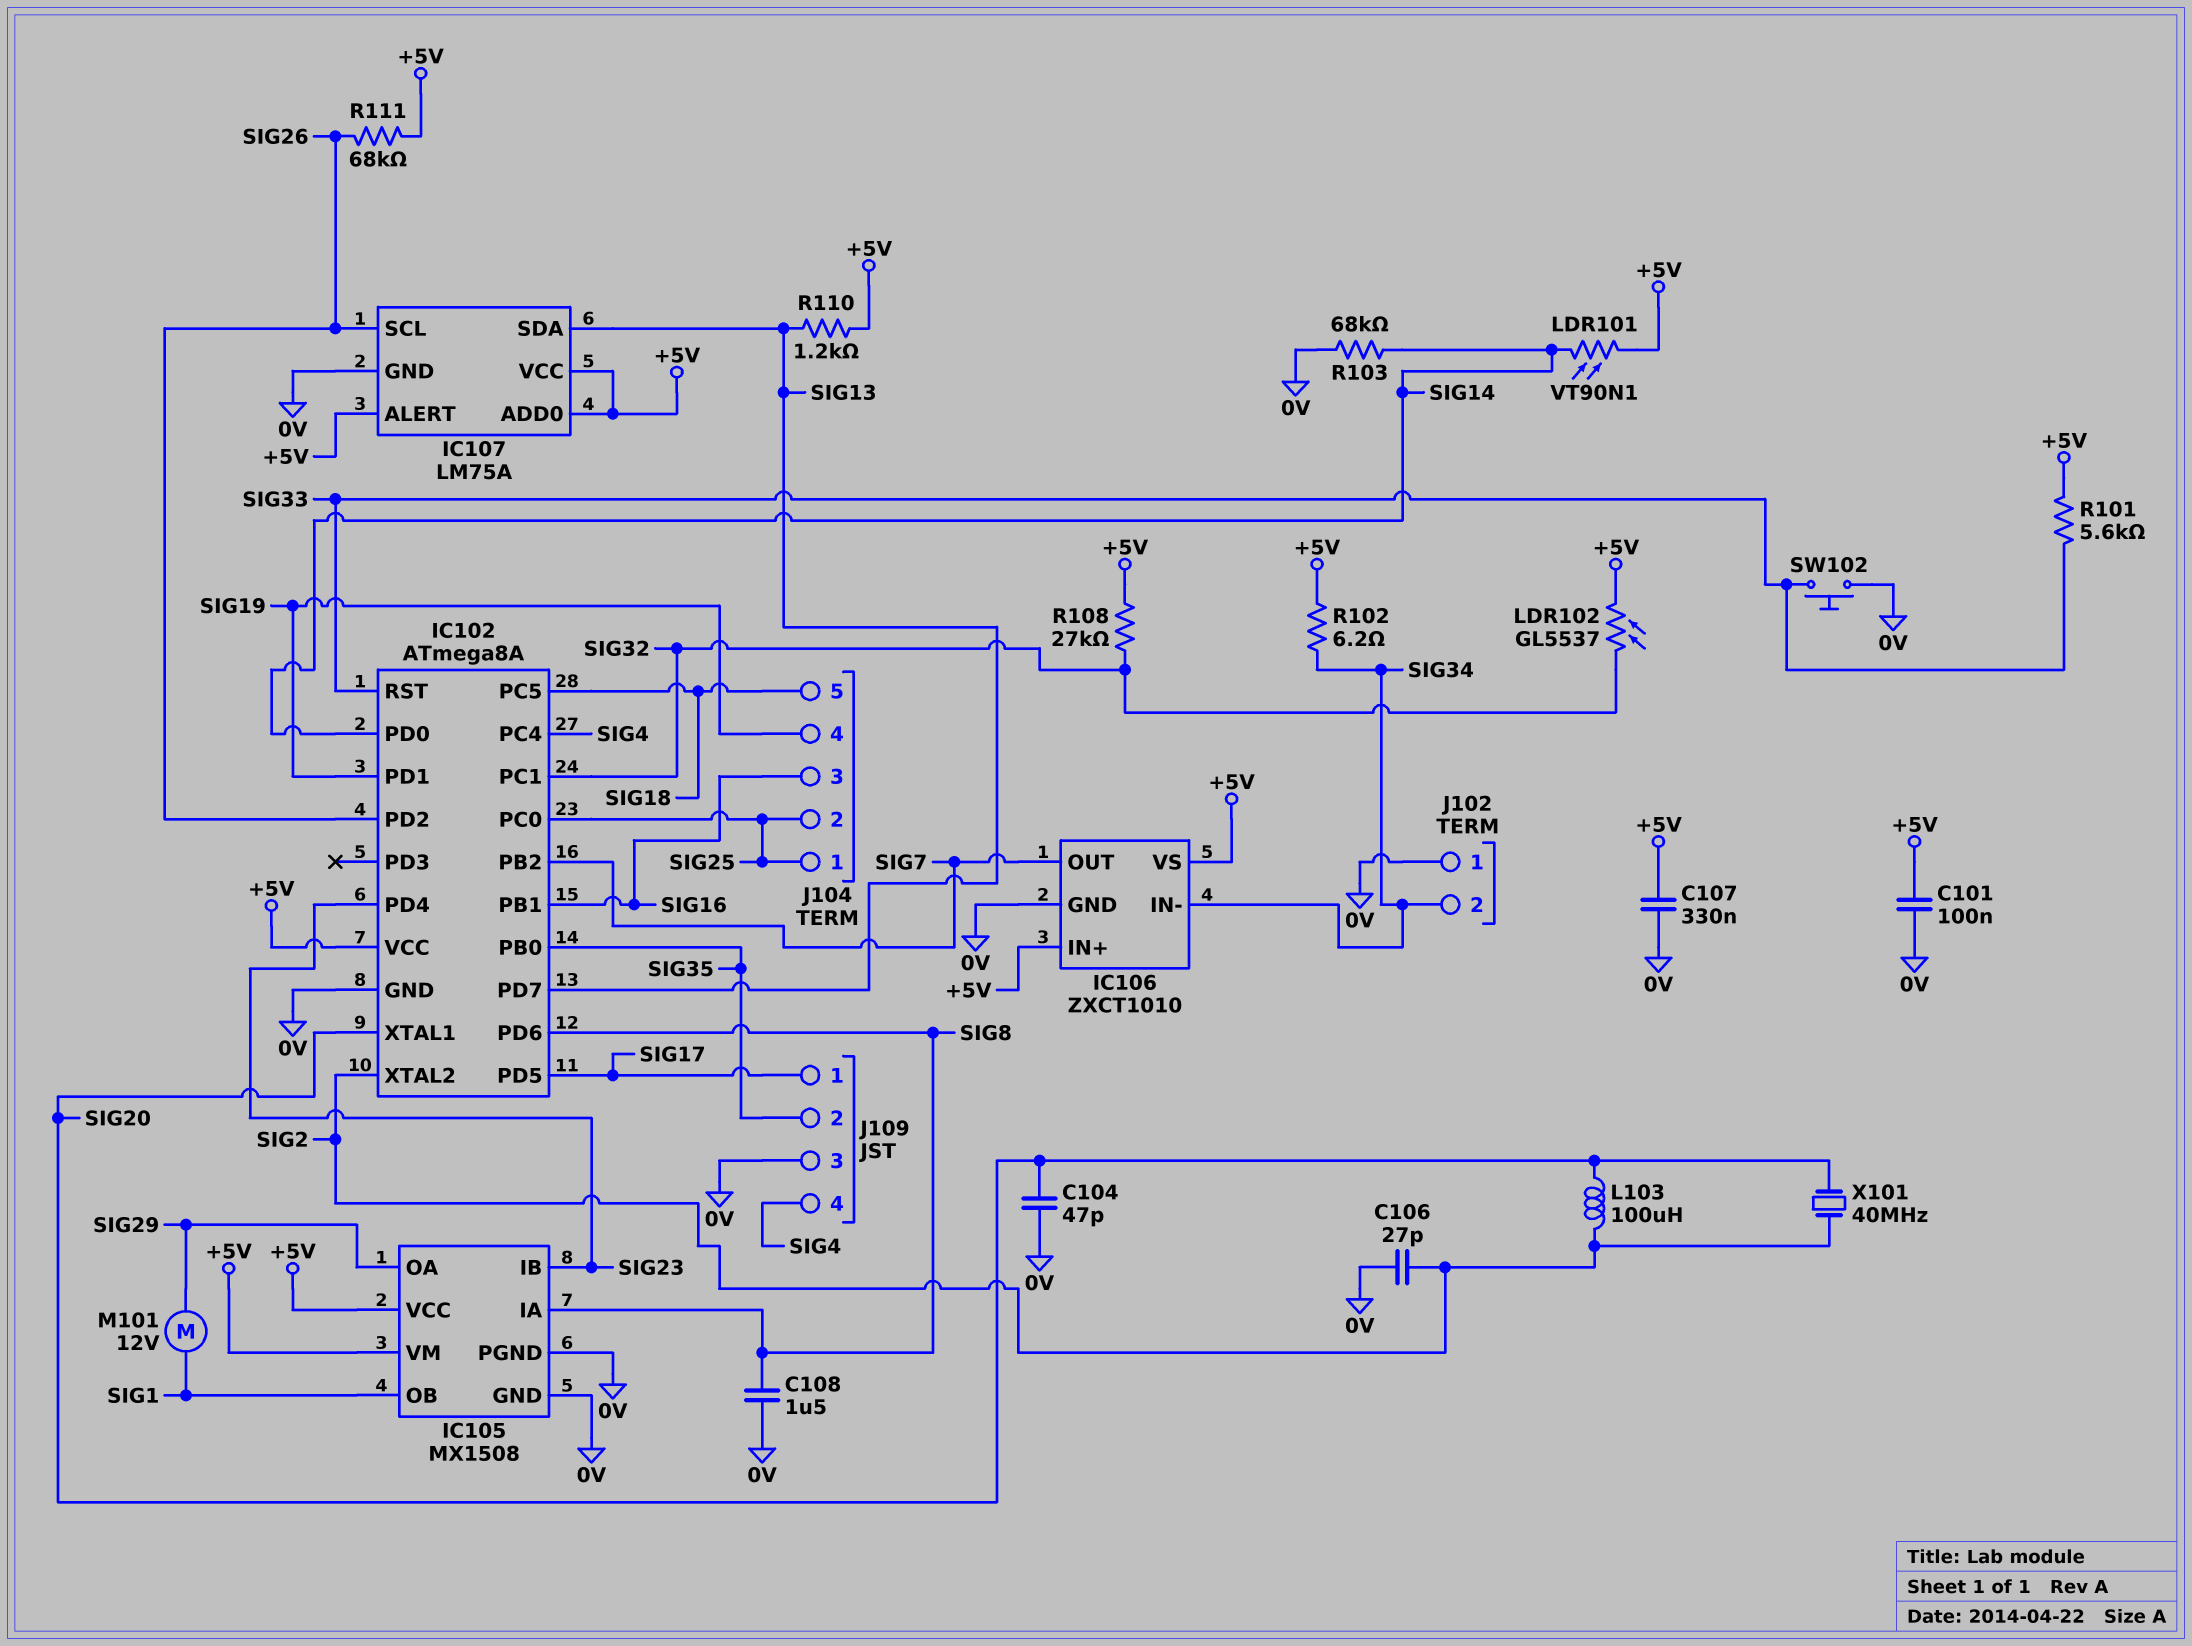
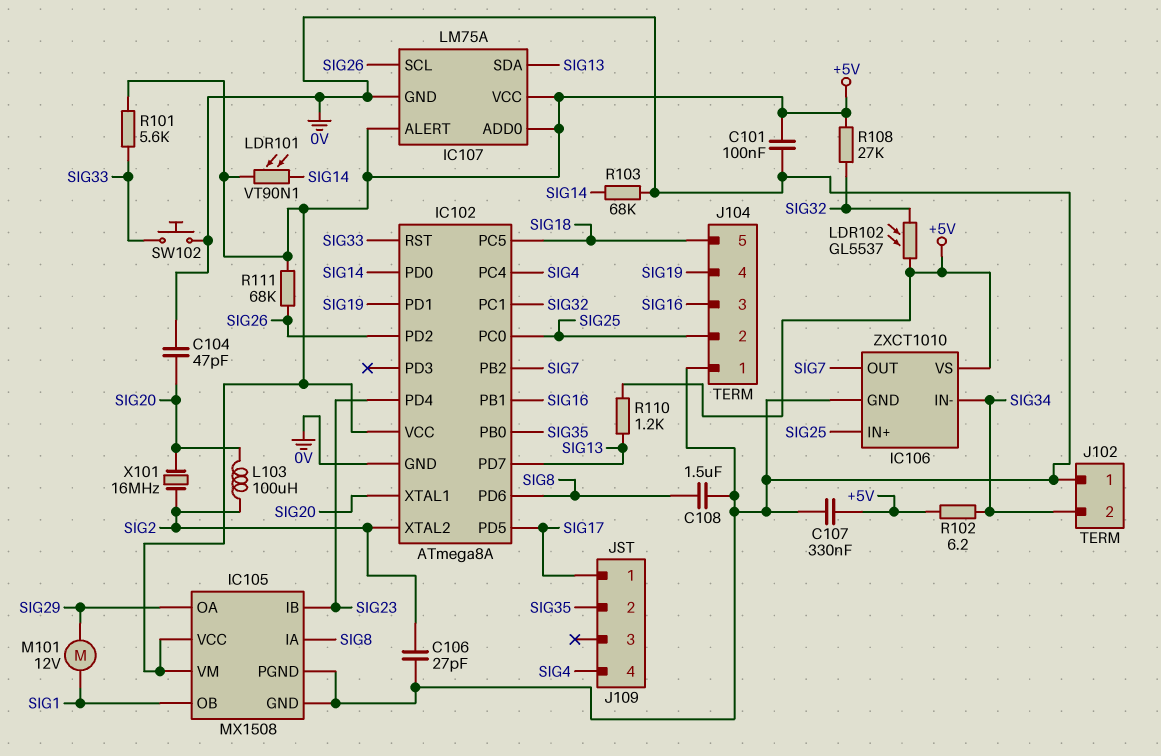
IC106 pin IN+: +5V -> SIG25
J104 pin 1: SIG25 -> 0V
J109 pin 3: 0V -> none
X101: 40MHz (SIG2, SIG20) -> 16MHz (SIG2, SIG20)

